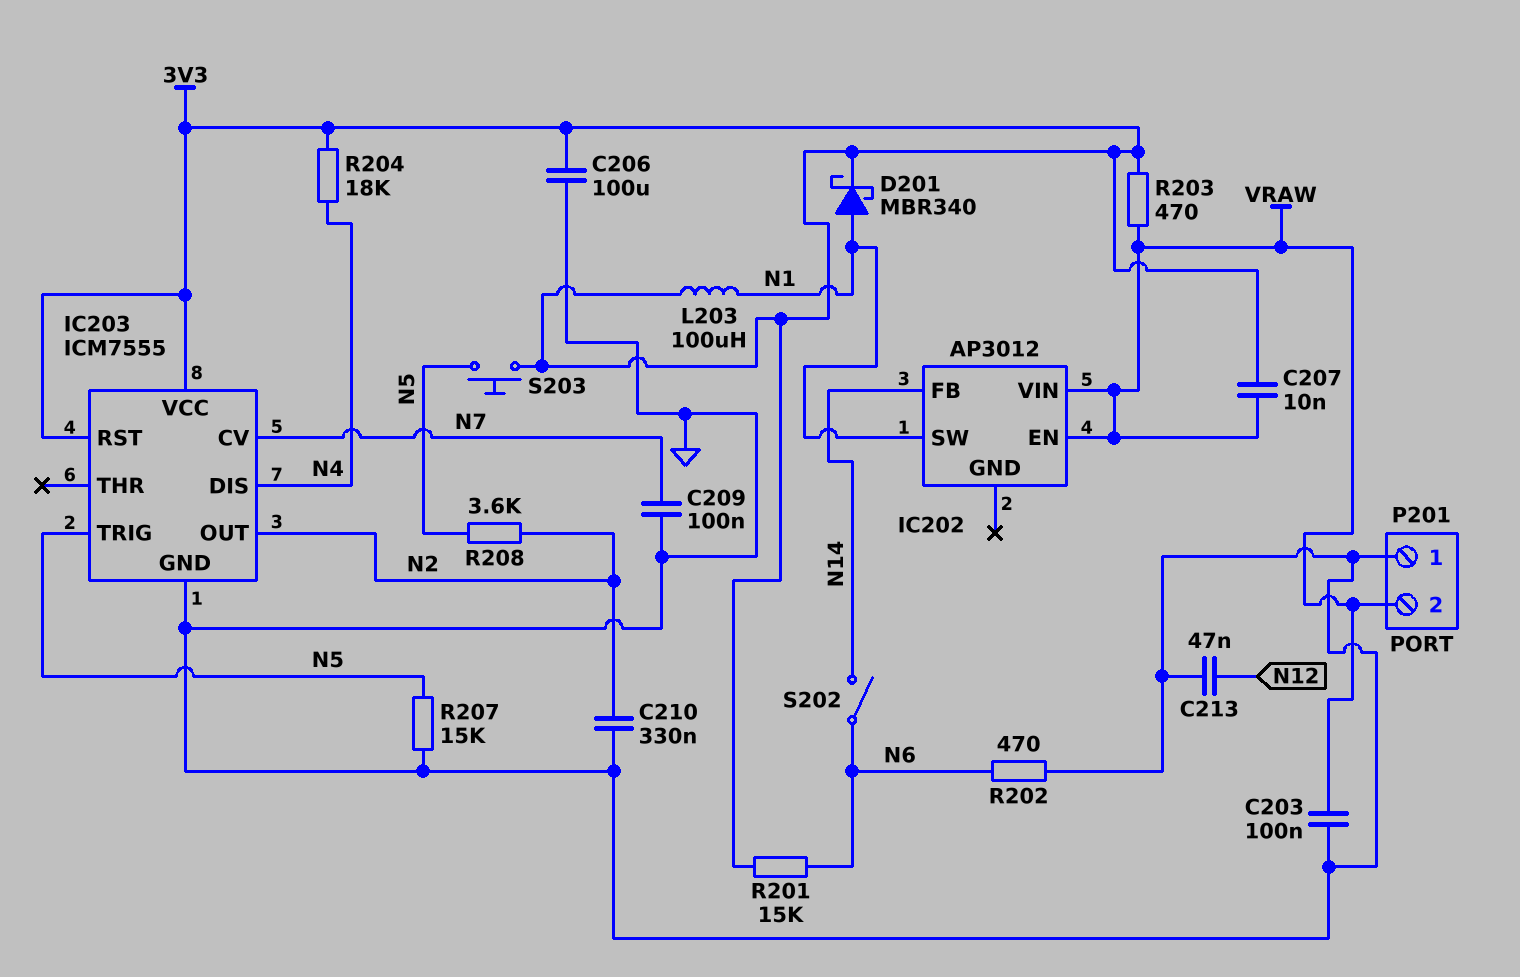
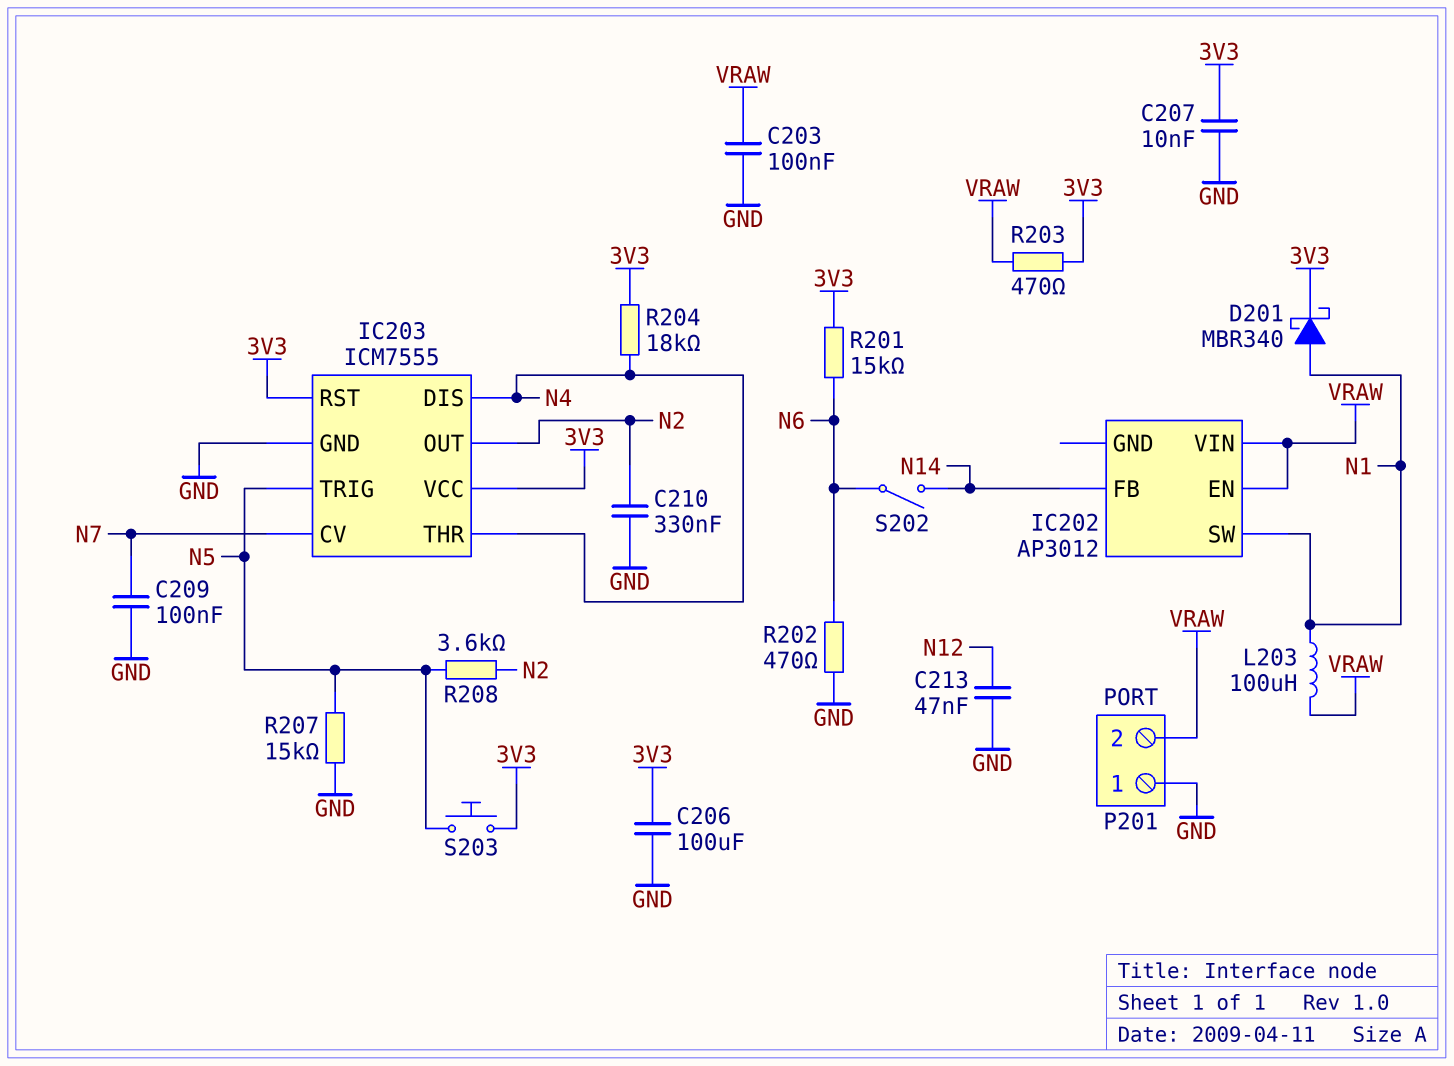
C207: 10nF (3V3, VRAW) -> 10nF (3V3, GND)
IC203 pin THR: none -> N4
L203: 100uH (3V3, N1) -> 100uH (N1, VRAW)

